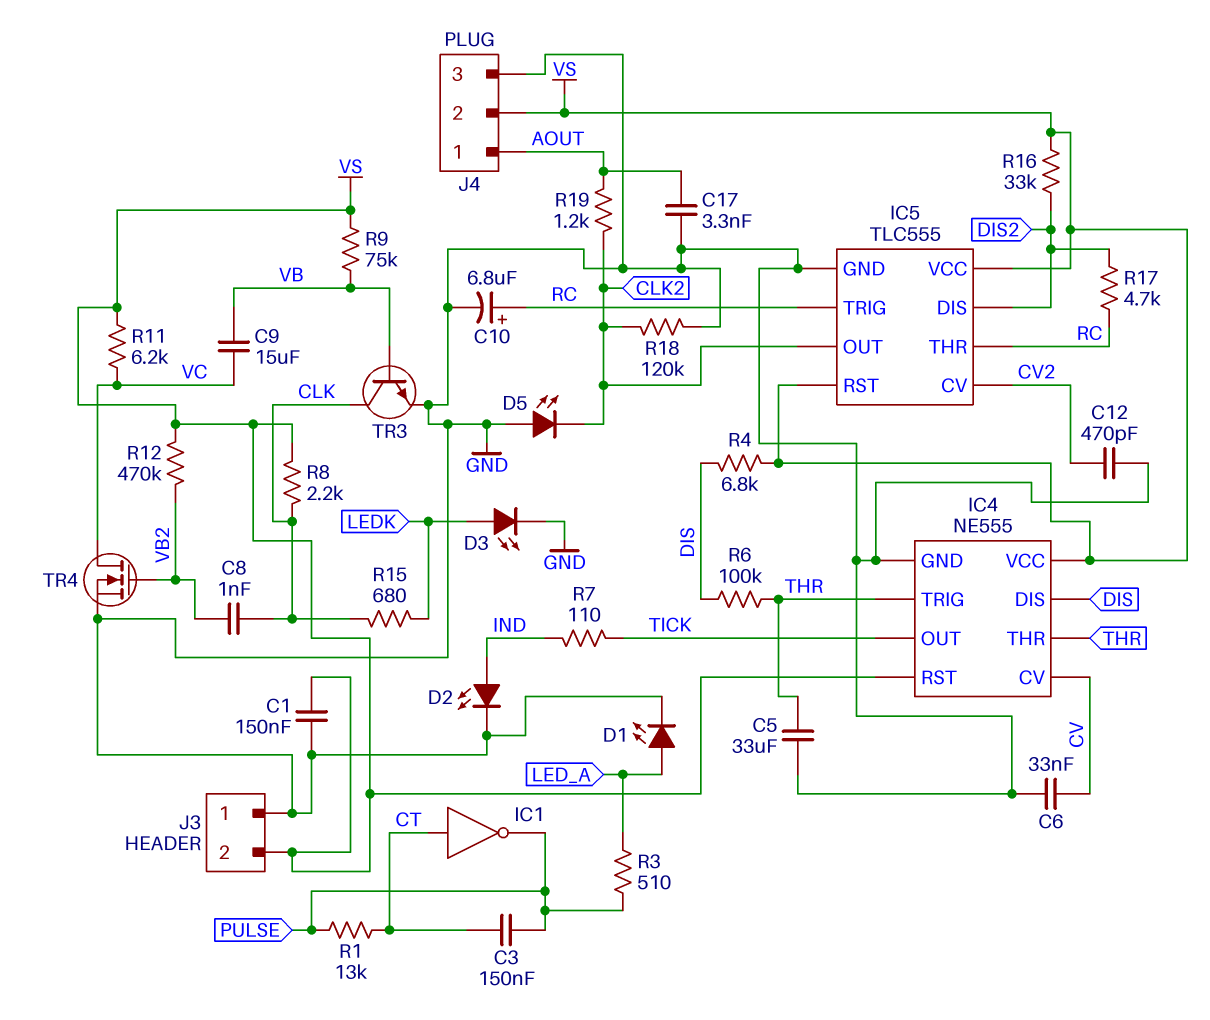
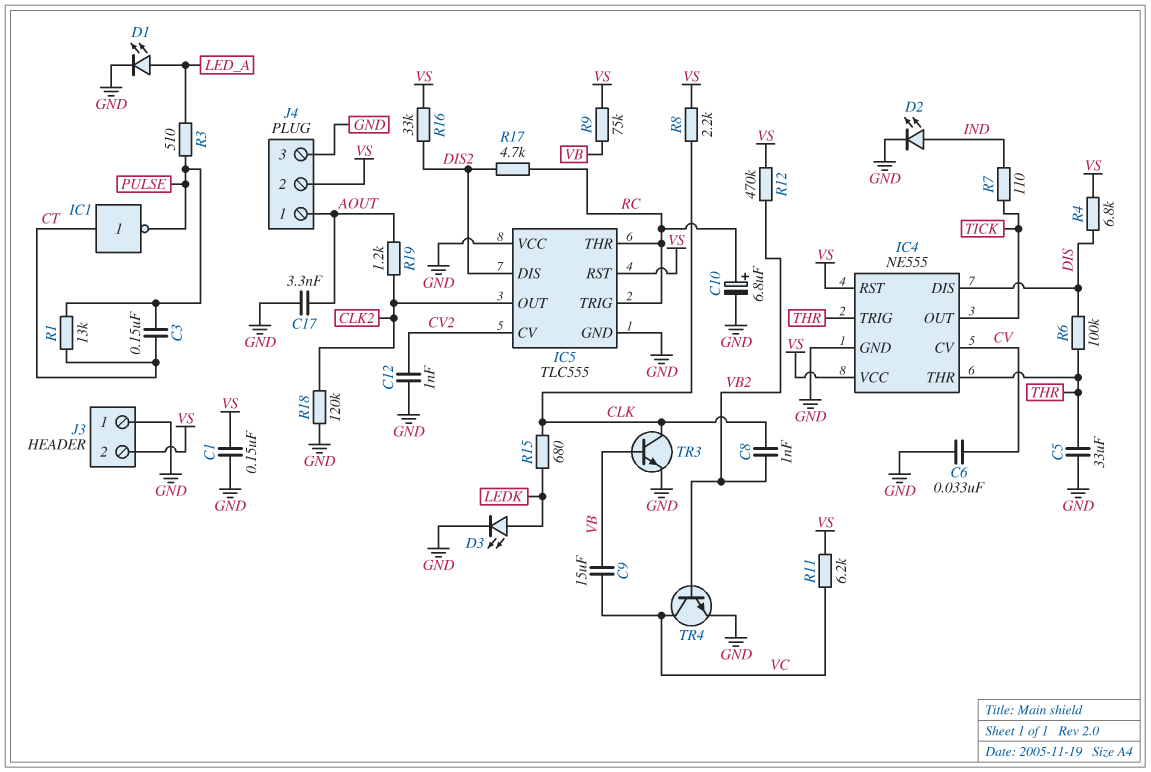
C12: 470pF (CV2, GND) -> 1nF (CV2, GND)
D5: LED (A GND, K CLK2) -> none
IC5 pin VCC: VS -> GND
TR4: NMOS (G VB2, D VC, S GND) -> NPN (B VB2, C VC, E GND)

